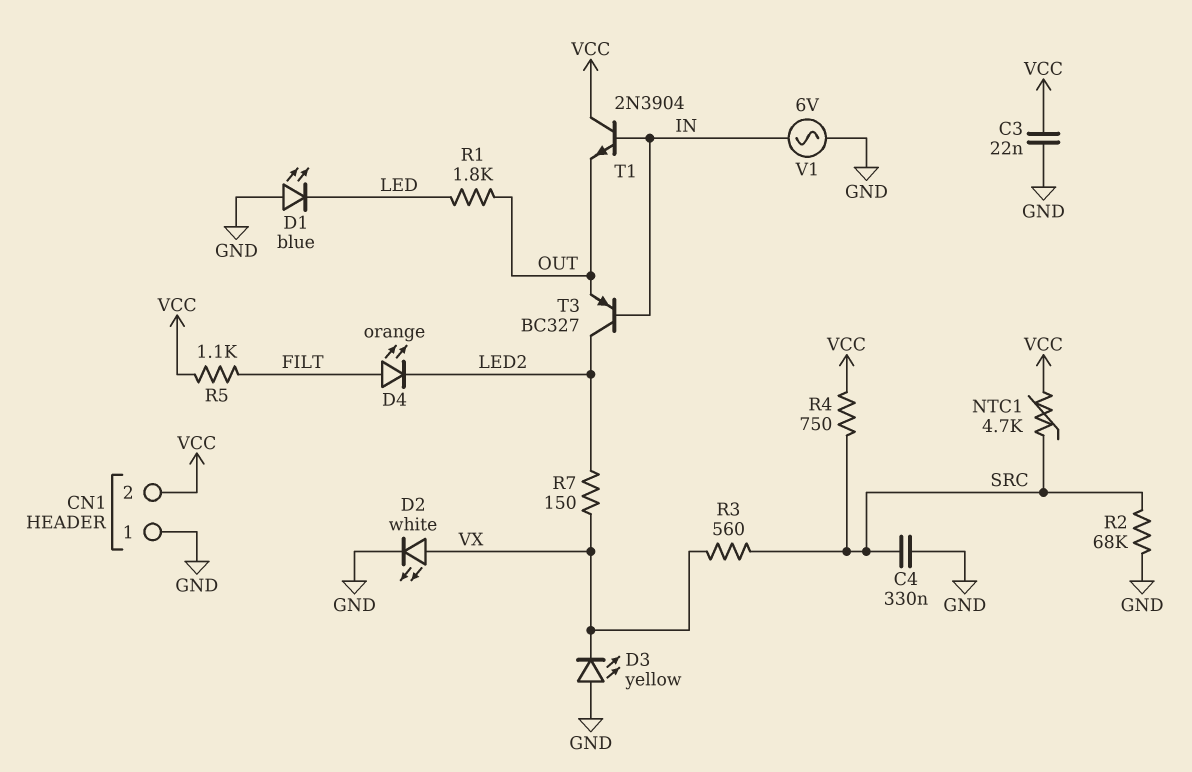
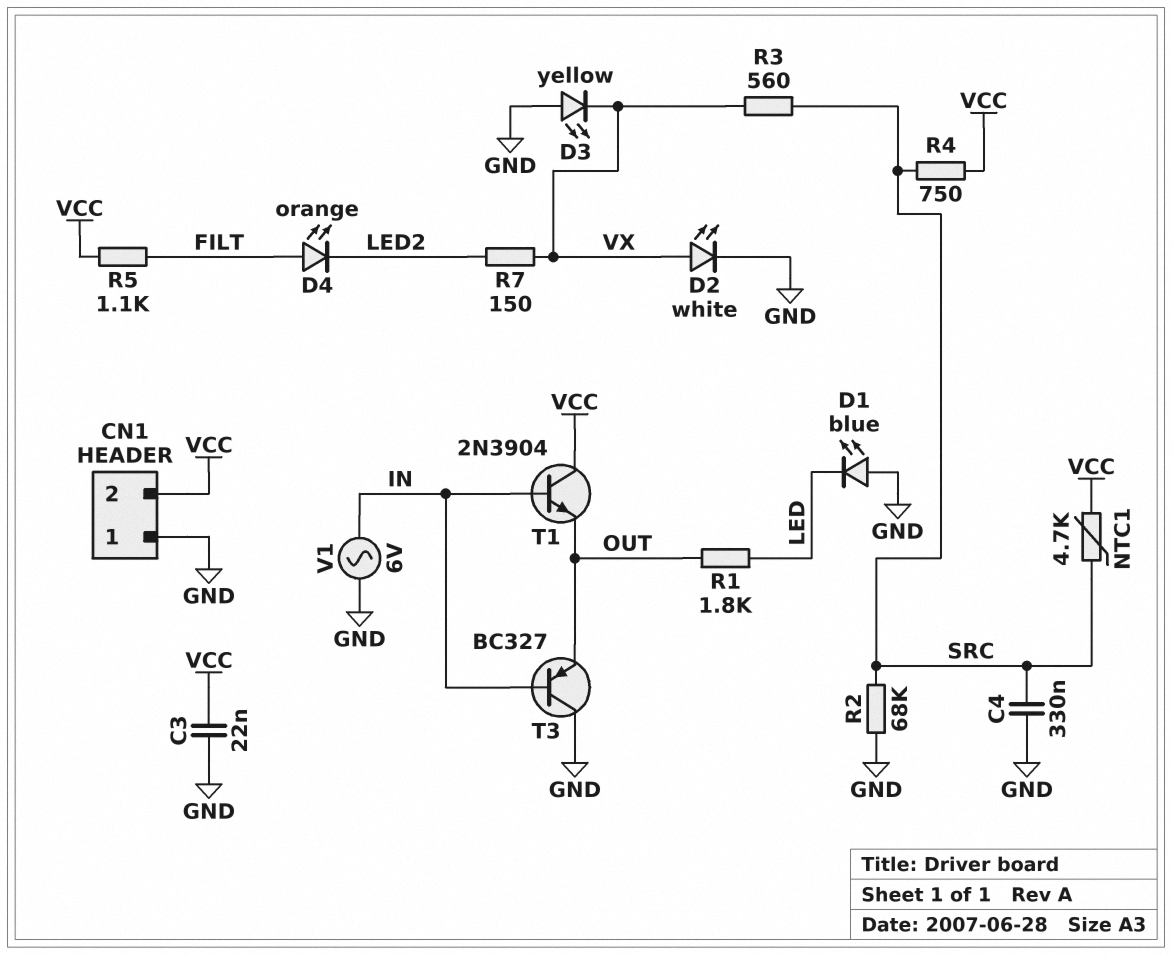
T3: PNP BC327 (B IN, C LED2, E OUT) -> PNP BC327 (B IN, C GND, E OUT)

